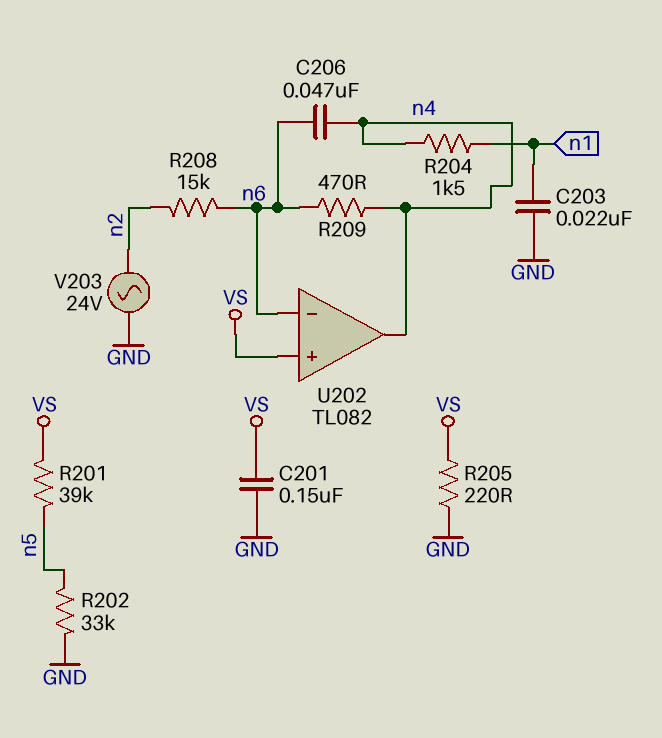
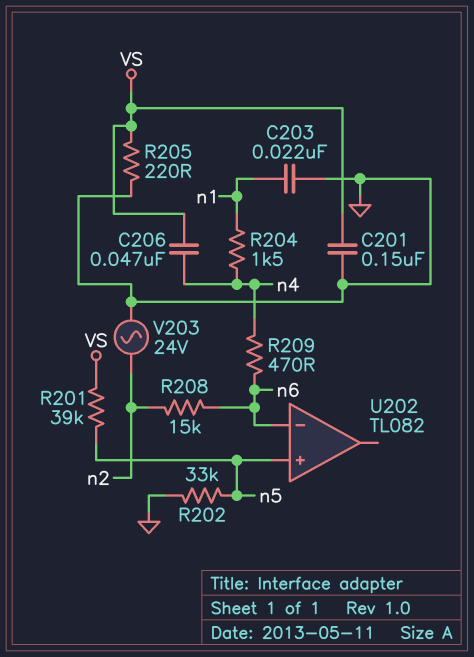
C206: 47nF (n4, n6) -> 47nF (VS, n4)
U202 pin in+: VS -> n5
U202 pin out: n4 -> none

